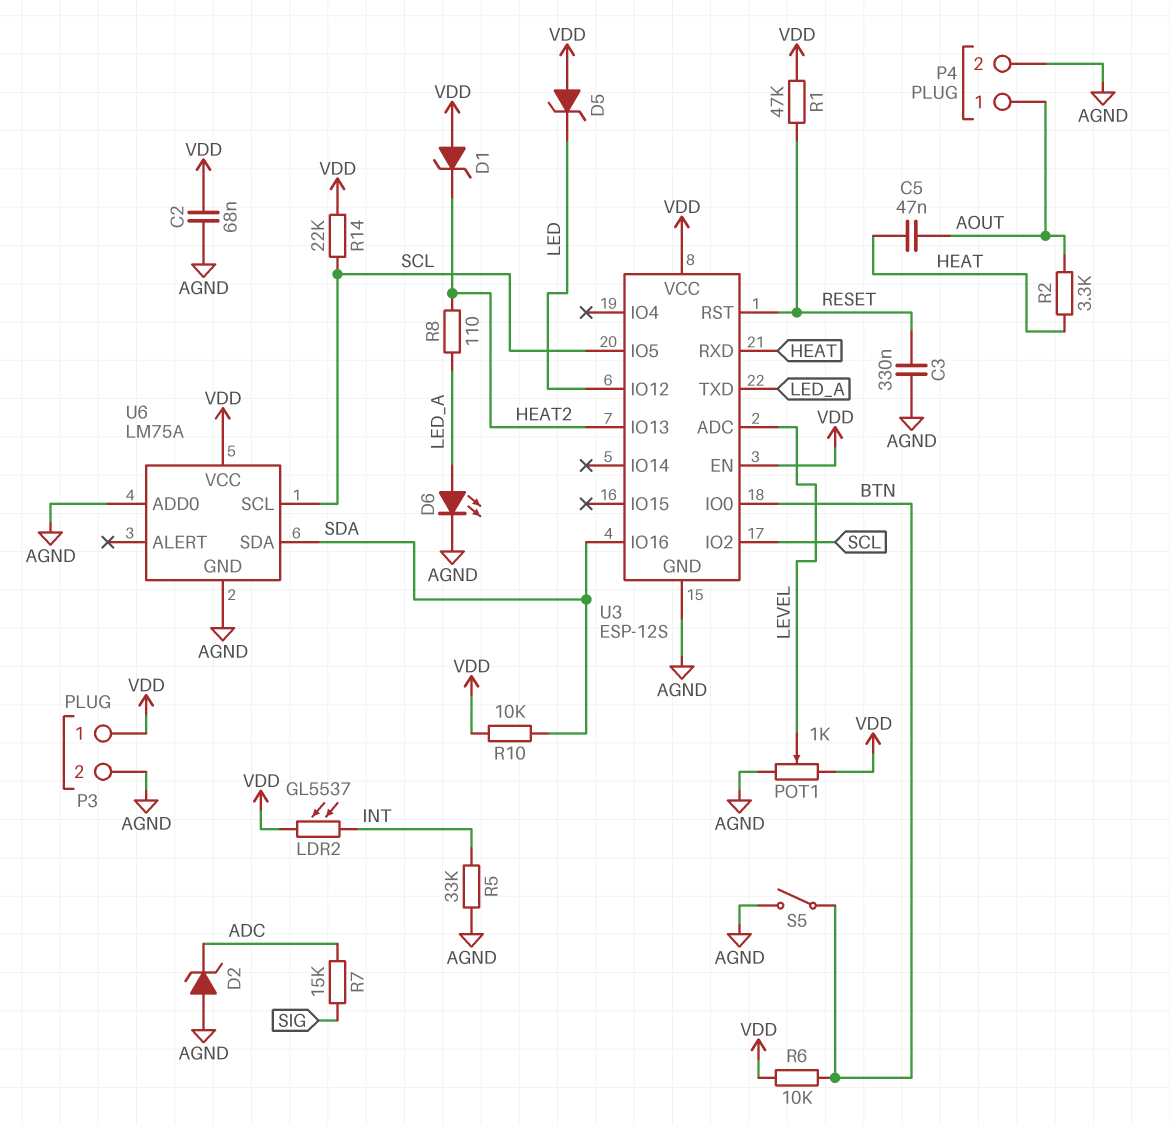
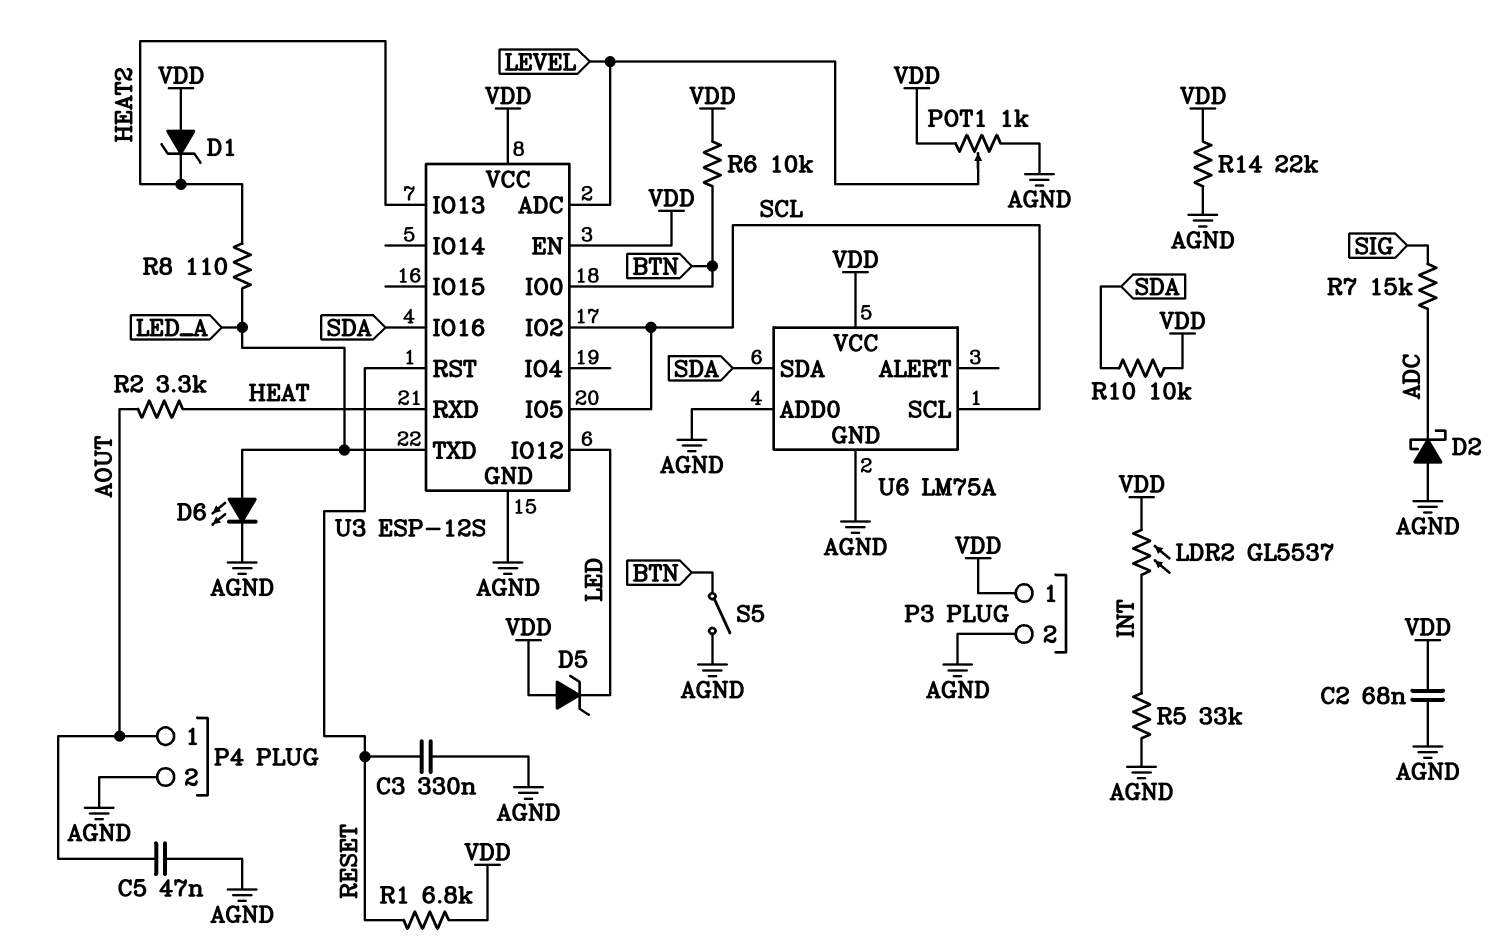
C5: 47nF (AOUT, HEAT) -> 47nF (AGND, AOUT)
D2: zener (A AGND, K ADC) -> schottky (A AGND, K ADC)
R1: 47k (RESET, VDD) -> 6.8k (RESET, VDD)
R14: 22k (SCL, VDD) -> 22k (AGND, VDD)

